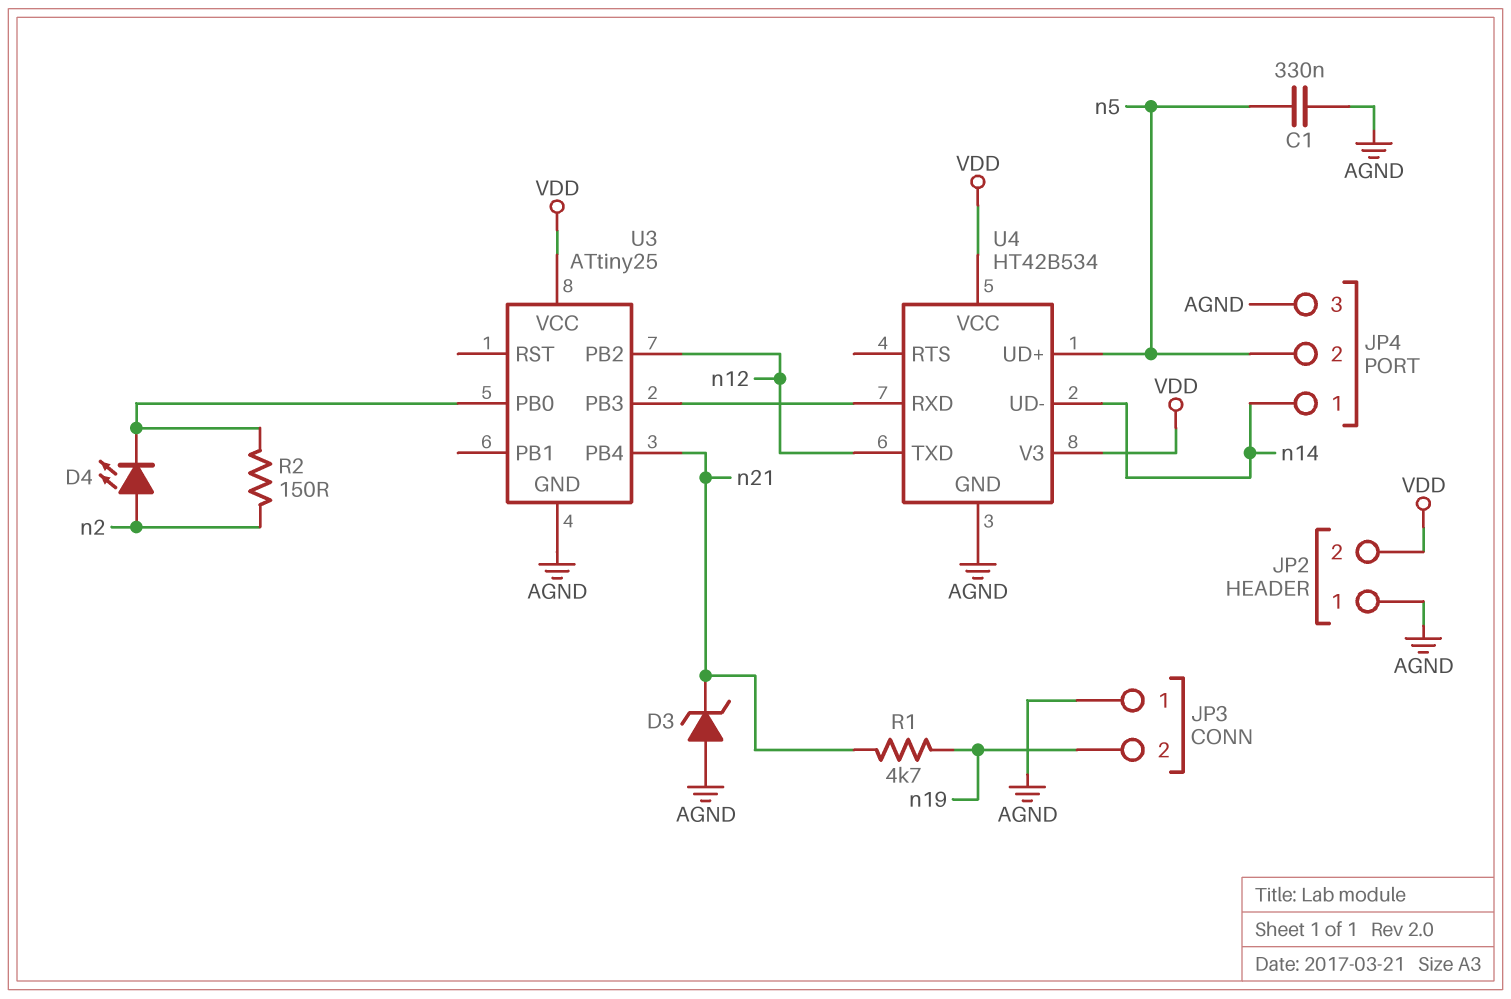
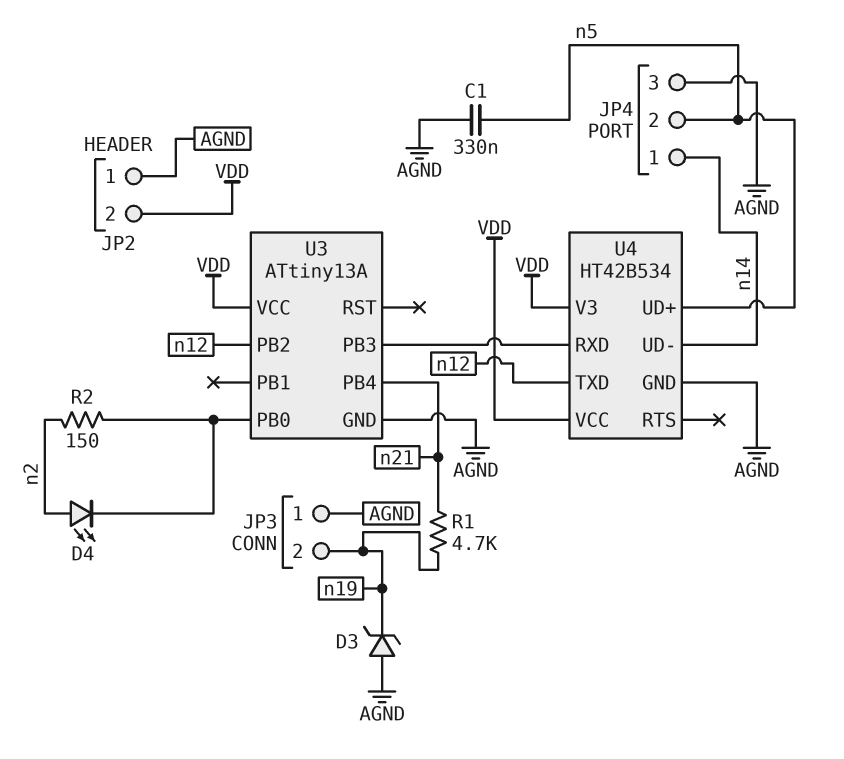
D3: zener (A AGND, K n21) -> zener (A AGND, K n19)
U3: ATtiny25 -> ATtiny13A

